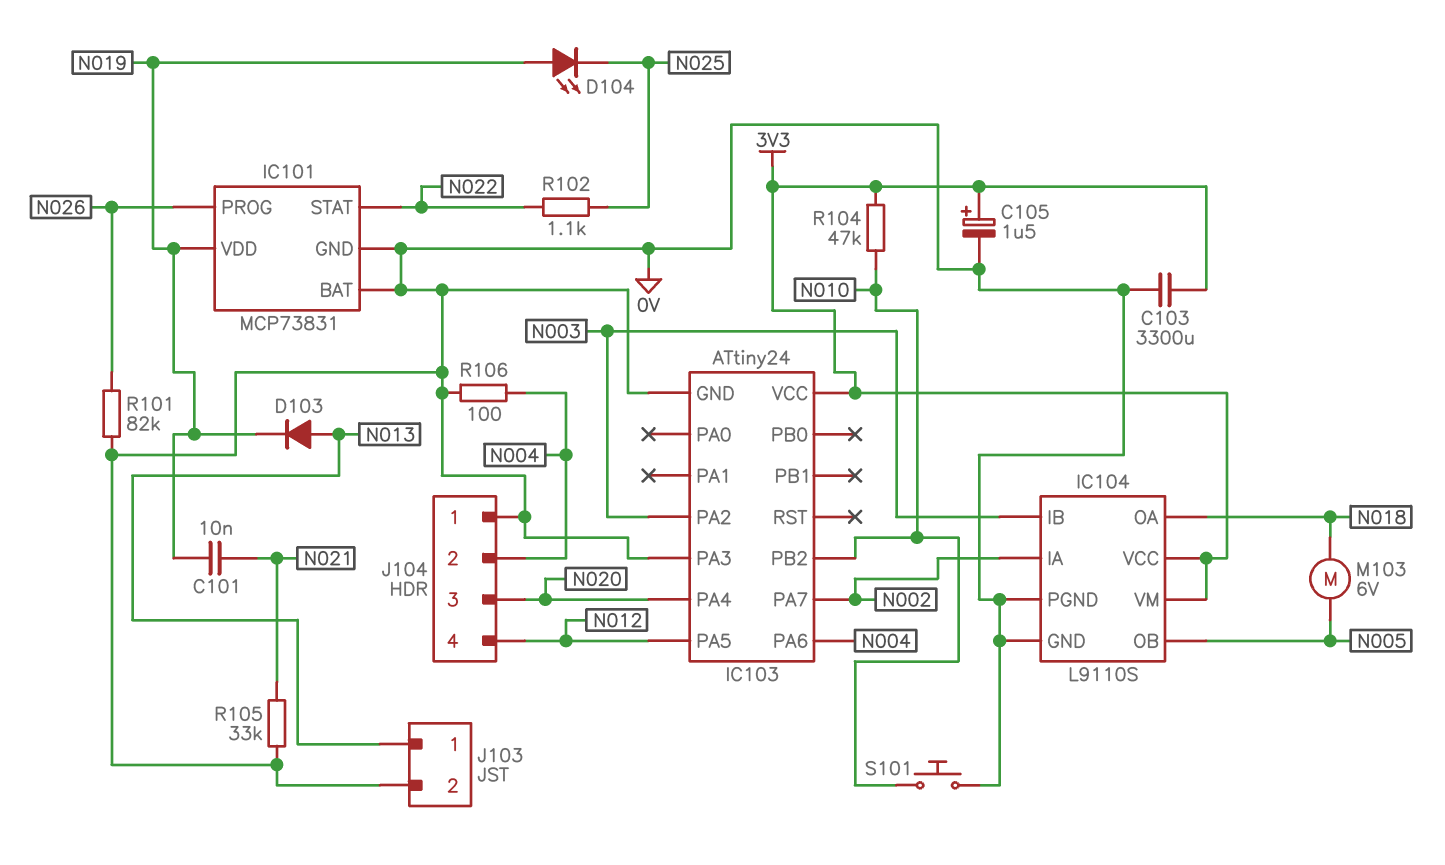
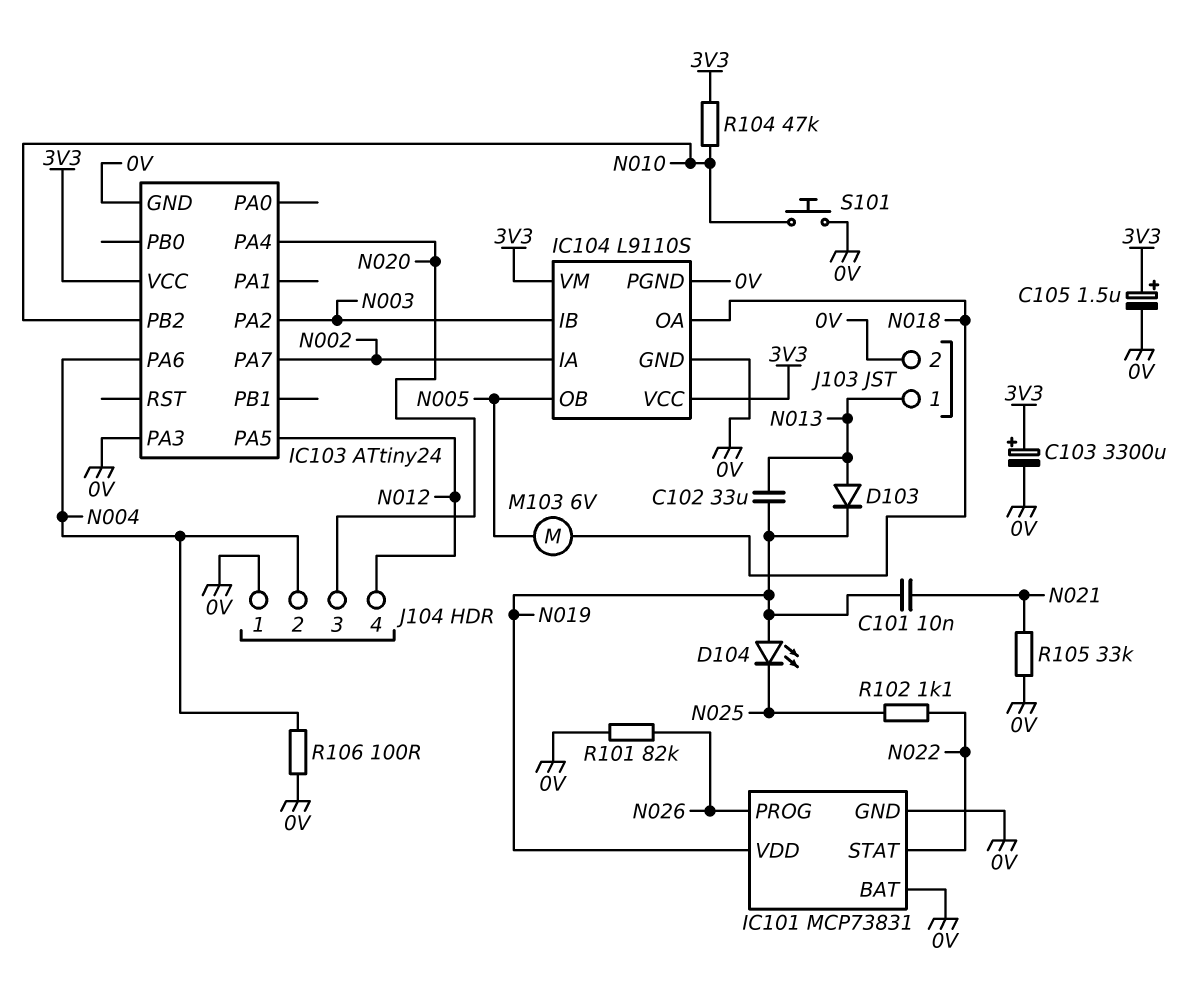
C102: none -> 33uF (N013, N019)
C103: 3300uF (0V, 3V3) -> 3300uF (plus 3V3, minus 0V)

